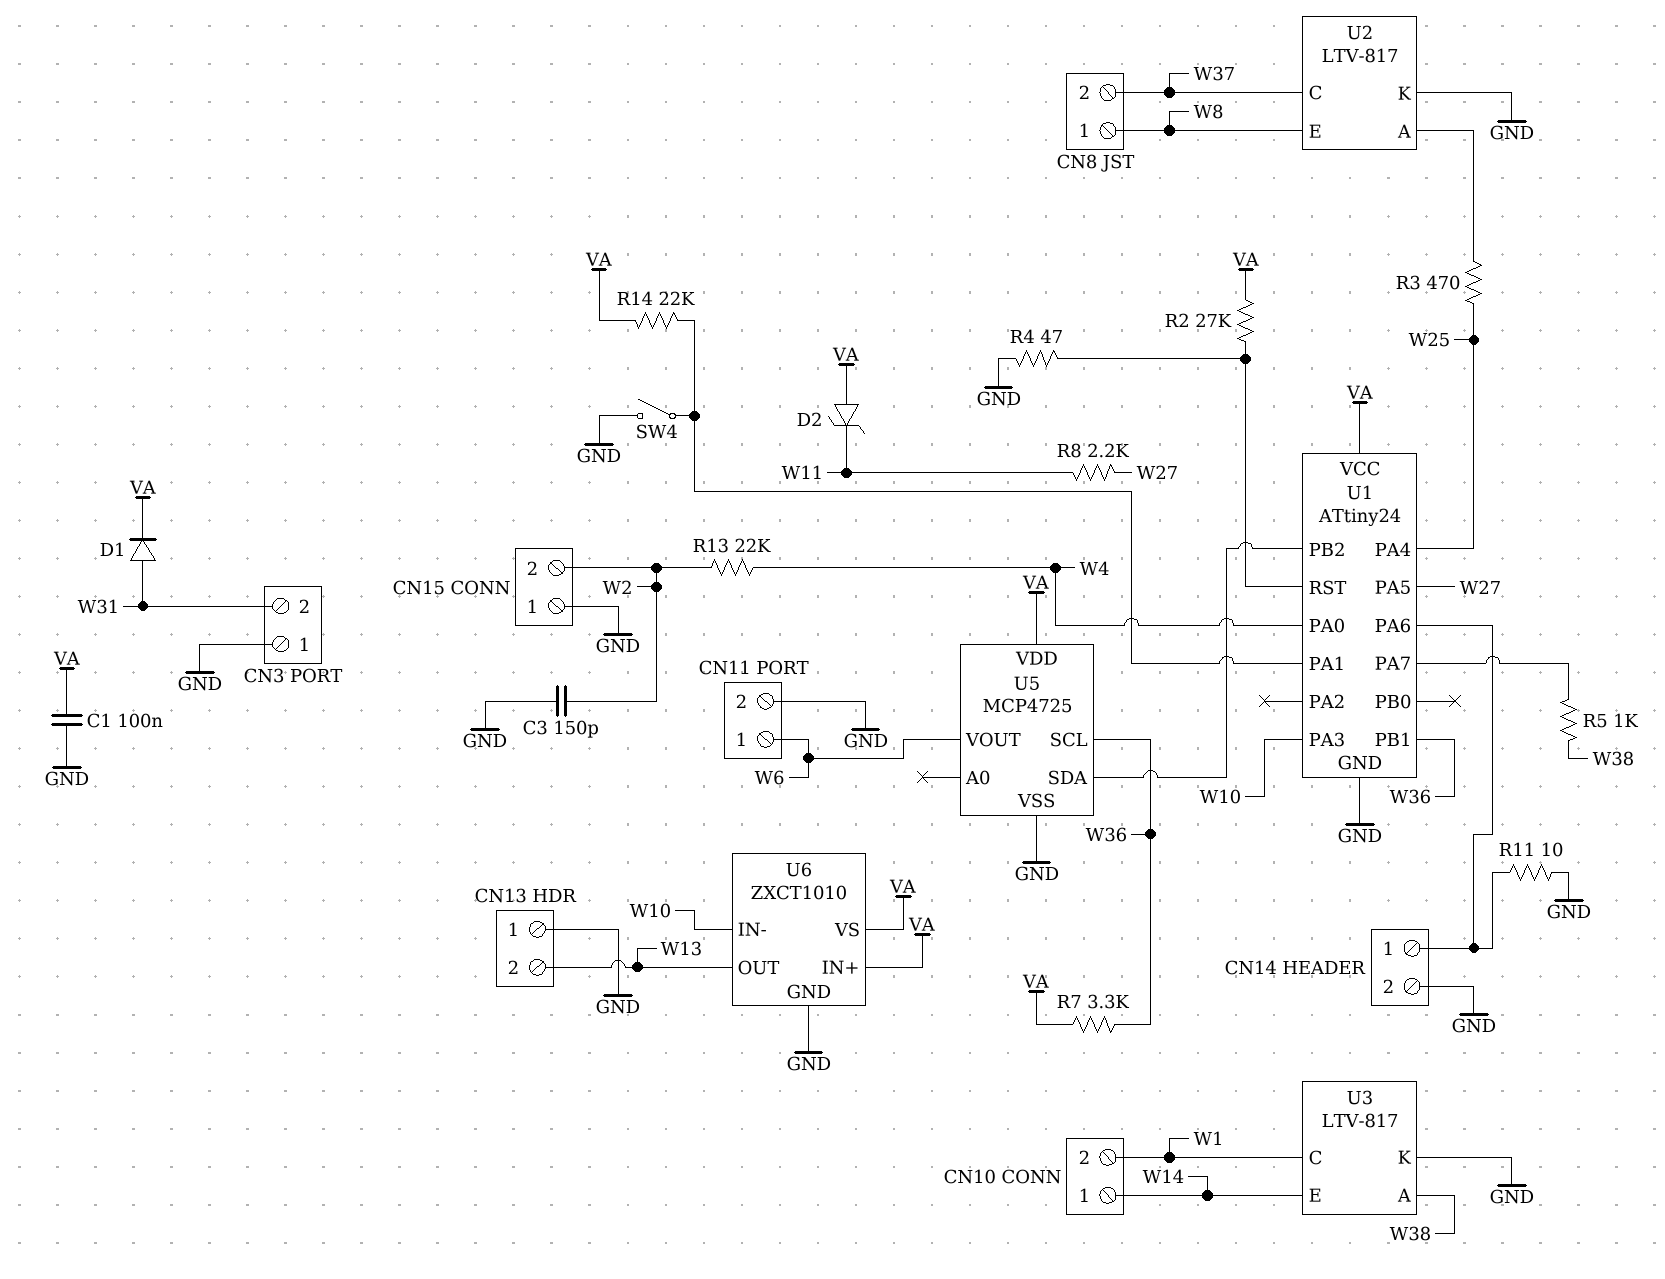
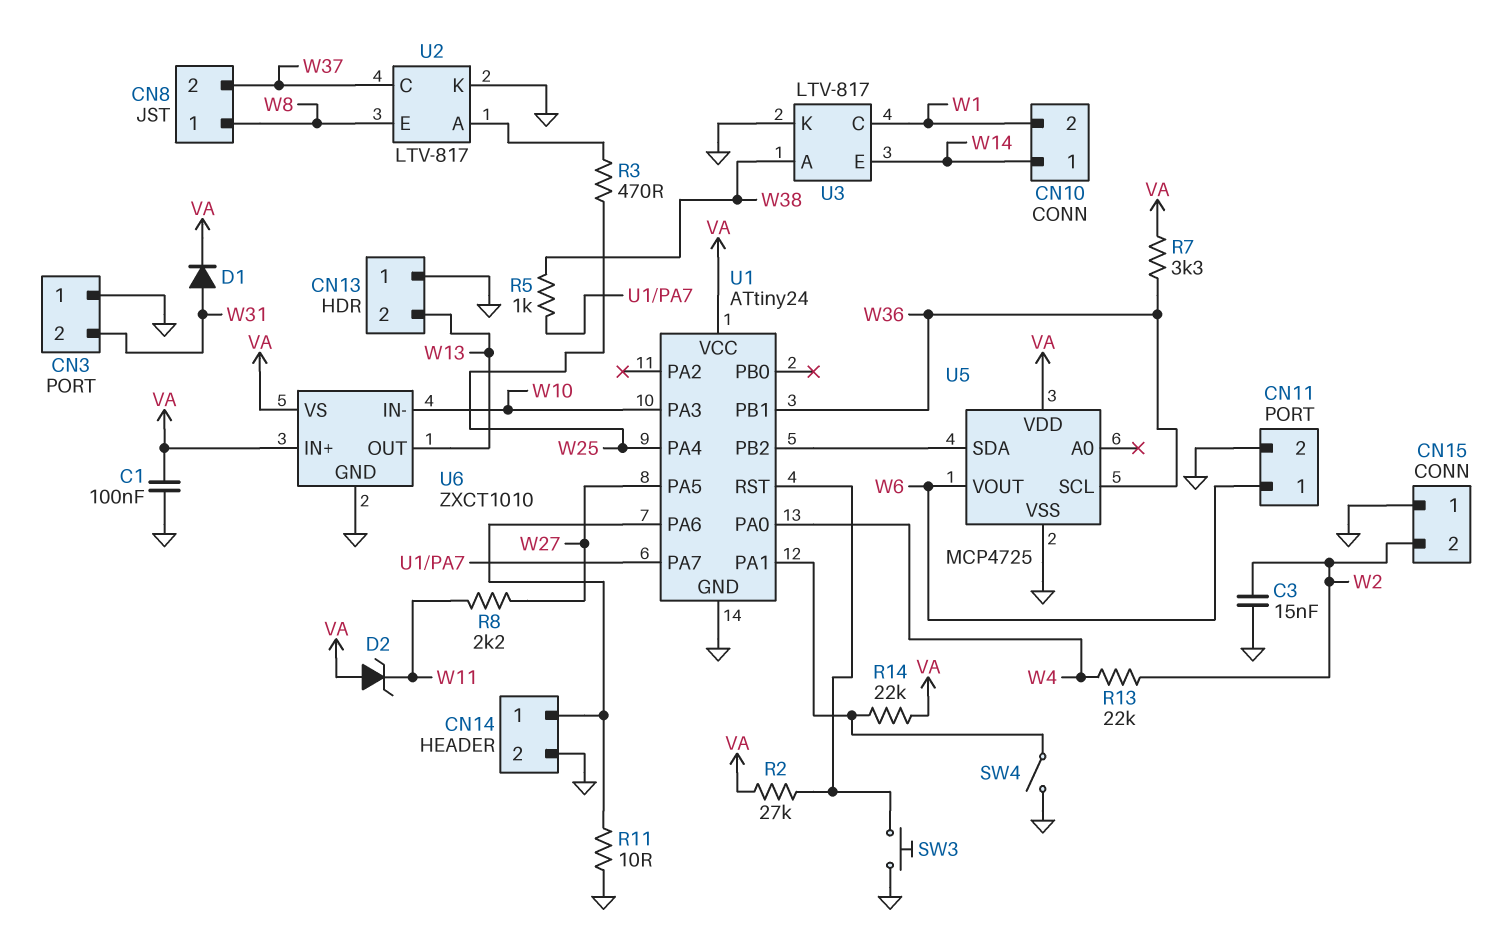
C3: 150pF (GND, W2) -> 15nF (GND, W2)
R4: 47 (GND, U1/RST) -> none
SW3: none -> button (GND, U1/RST)

